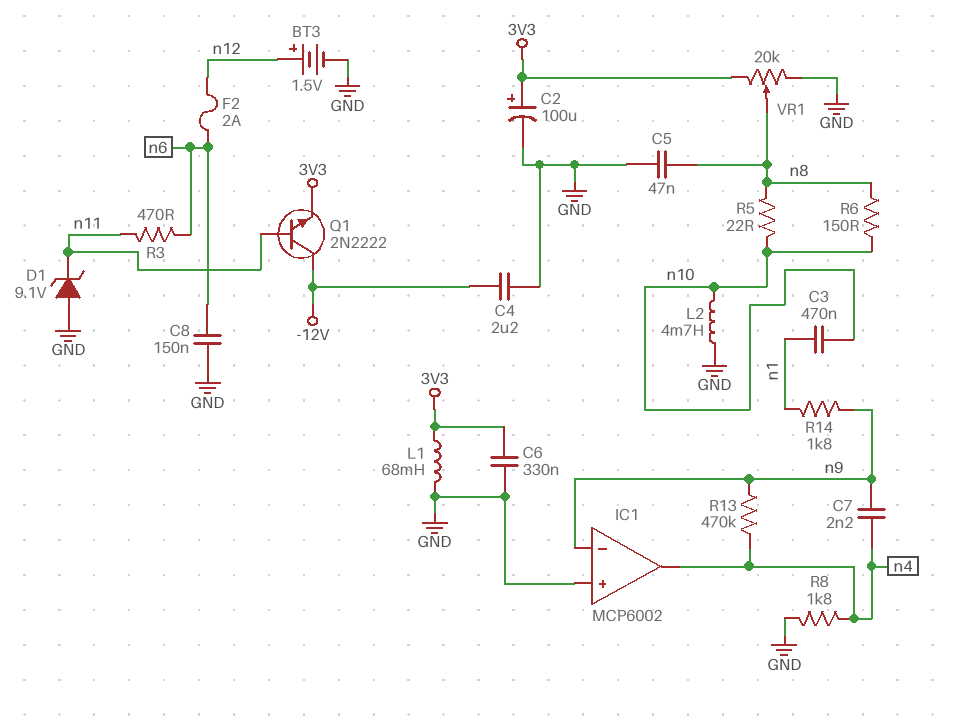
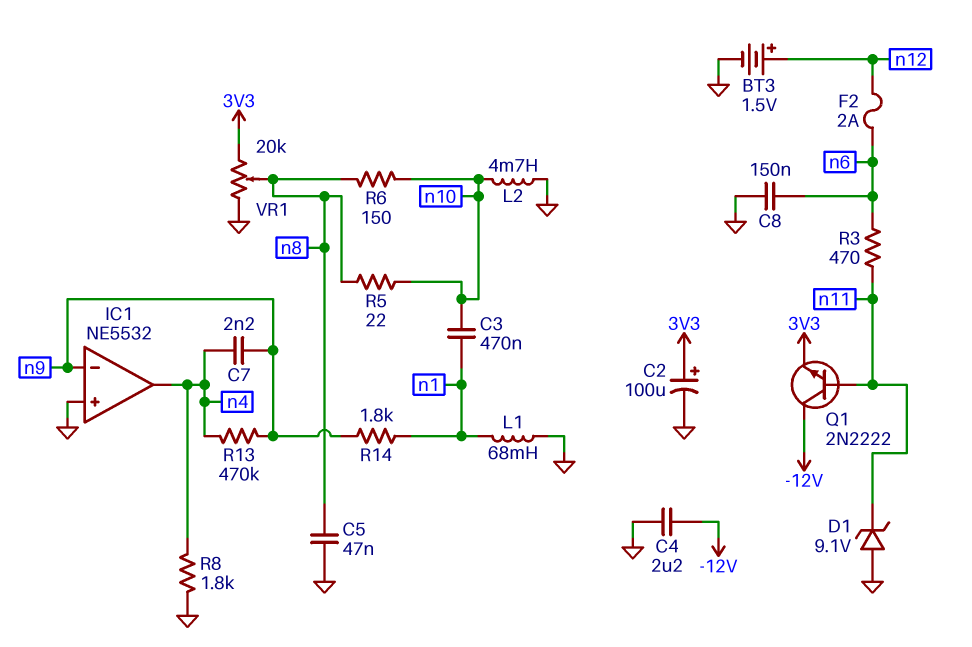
C6: 330nF (3V3, GND) -> none
IC1: MCP6002 -> NE5532
L1: 68mH (3V3, GND) -> 68mH (GND, n1)

